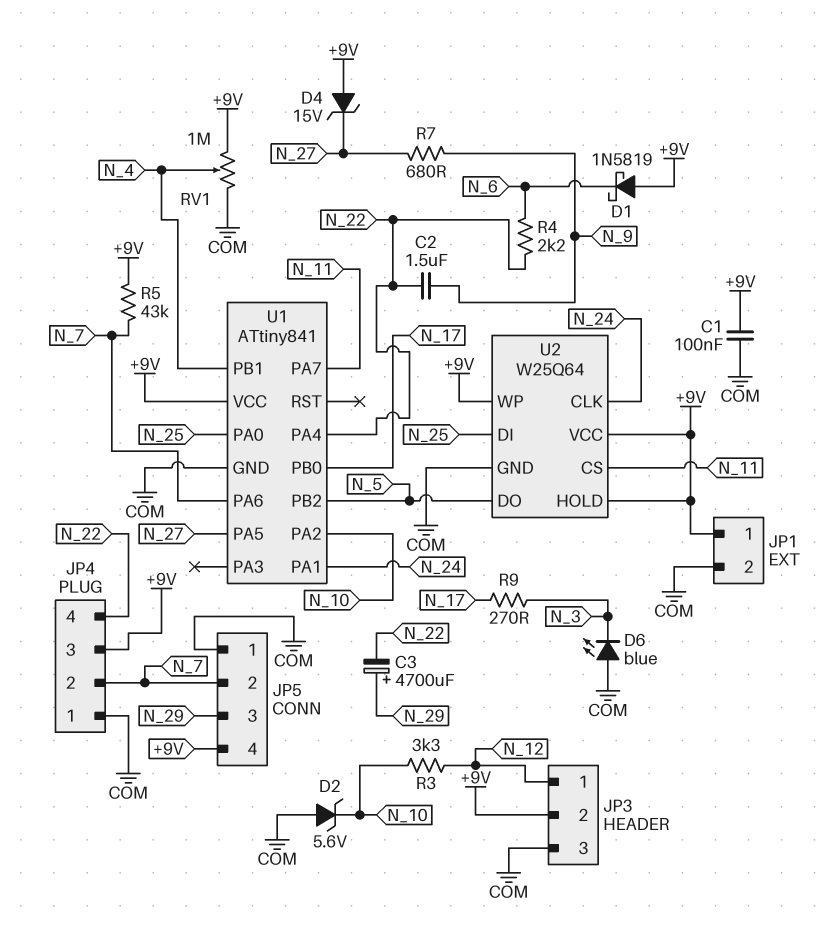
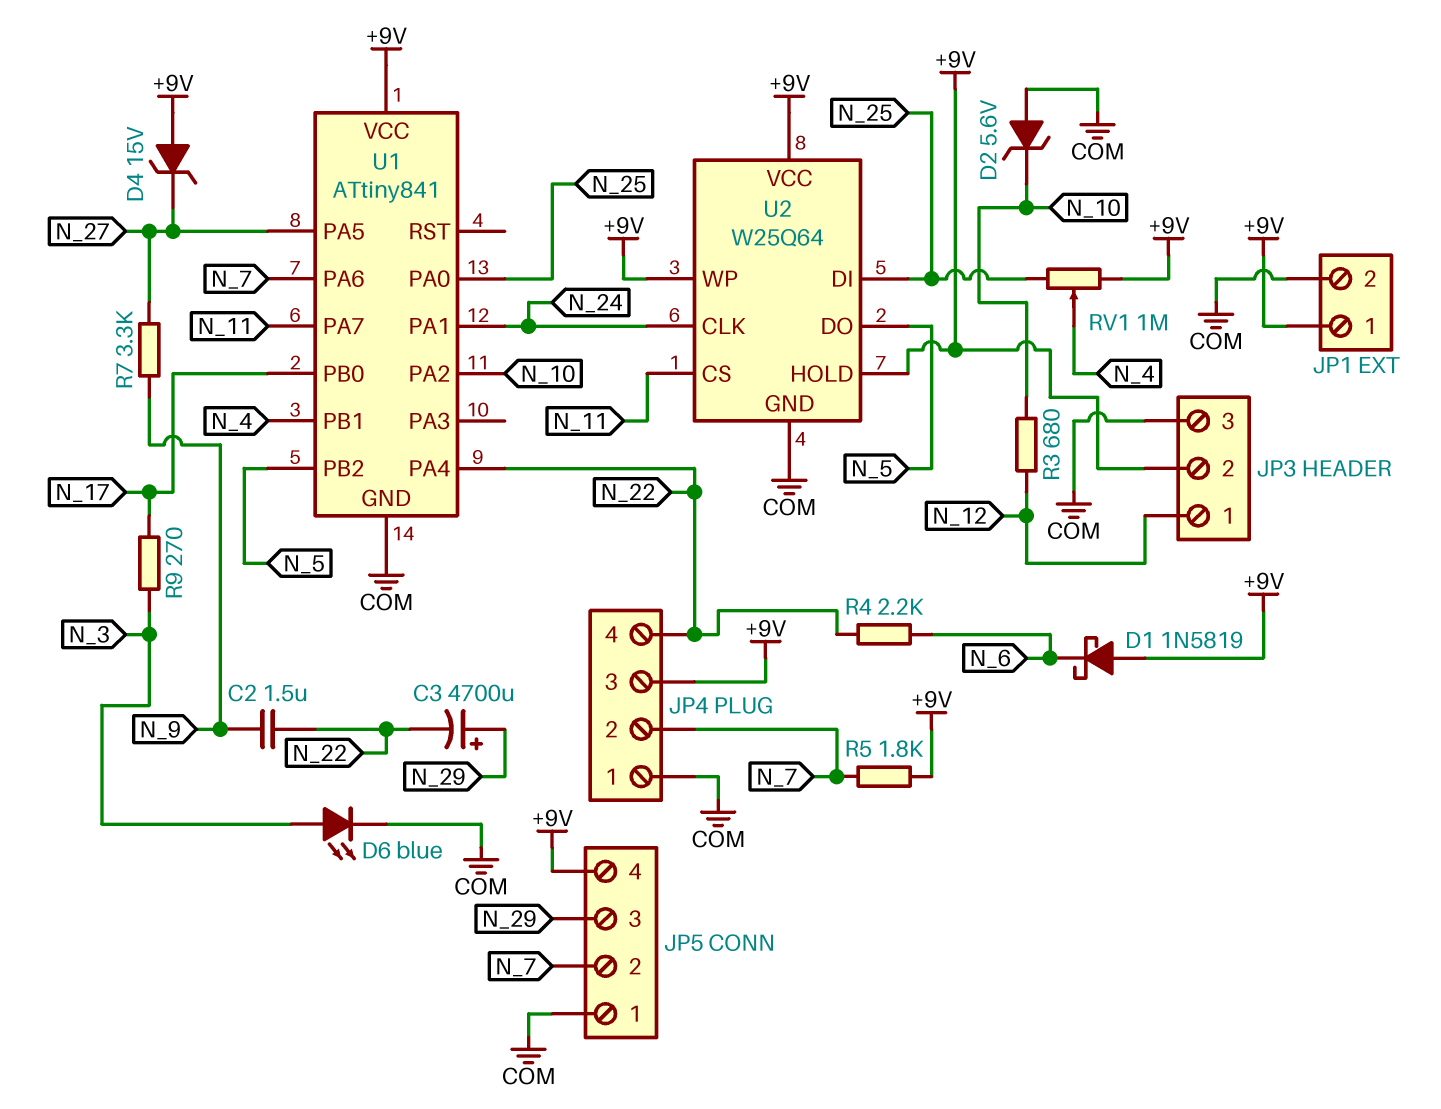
C1: 100nF (+9V, COM) -> none
D6: LED blue (A COM, K N_3) -> LED blue (A N_3, K COM)
R3: 3.3k (N_10, N_12) -> 680 (N_10, N_12)
R5: 43k (+9V, N_7) -> 1.8k (+9V, N_7)
R7: 680 (N_9, N_27) -> 3.3k (N_9, N_27)
RV1: 1M (+9V, COM, wiper N_4) -> 1M (+9V, N_25, wiper N_4)

